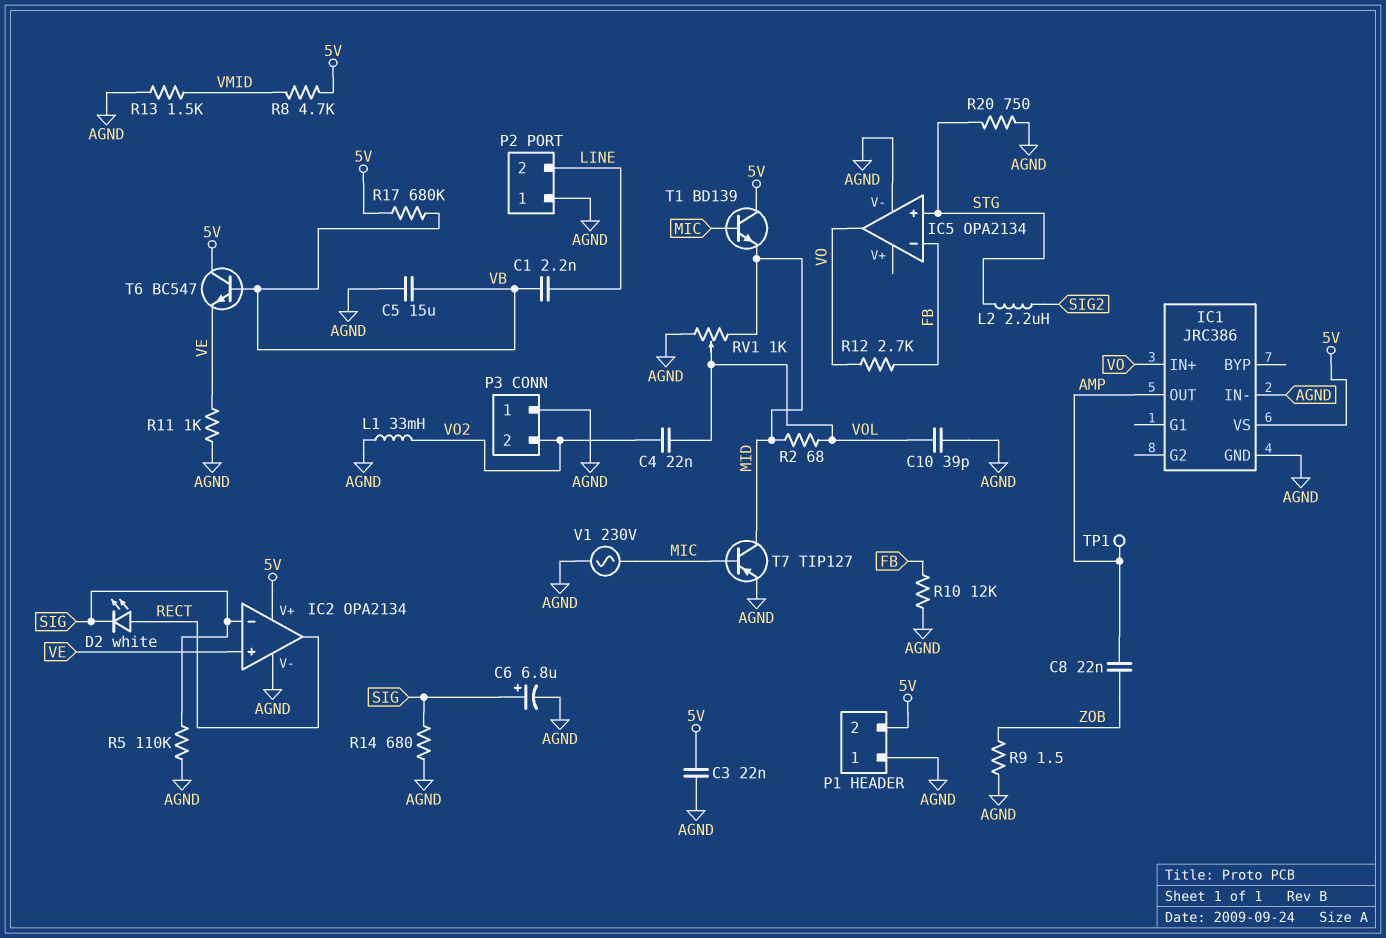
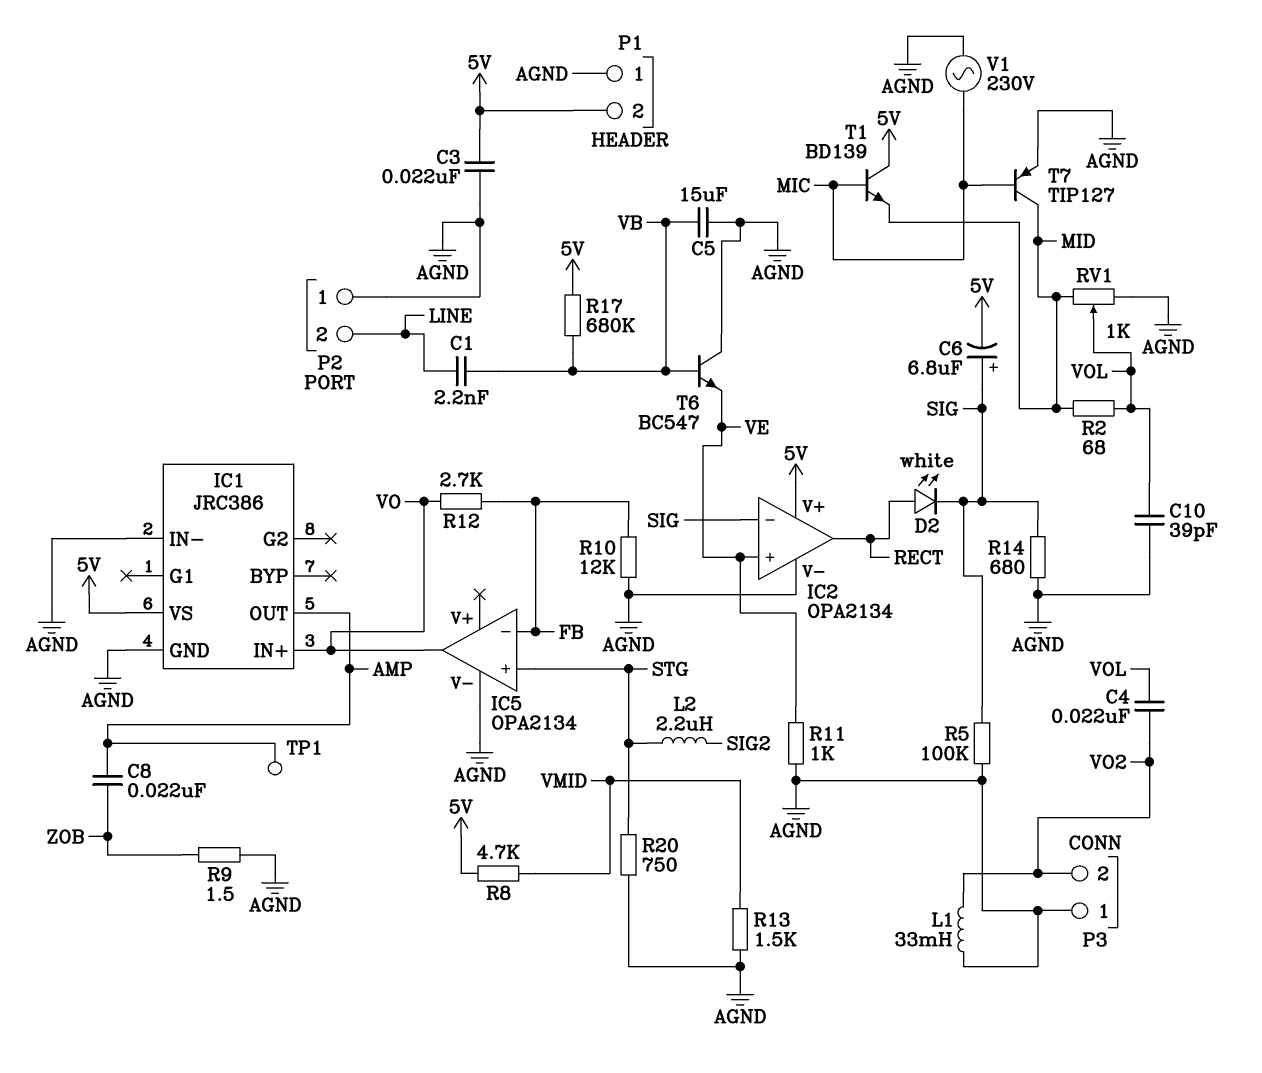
C6: 6.8uF (plus SIG, minus AGND) -> 6.8uF (plus SIG, minus 5V)
R5: 110k (AGND, SIG) -> 100k (AGND, SIG)
T6: NPN BC547 (B VB, C 5V, E VE) -> NPN BC547 (B VB, C AGND, E VE)

